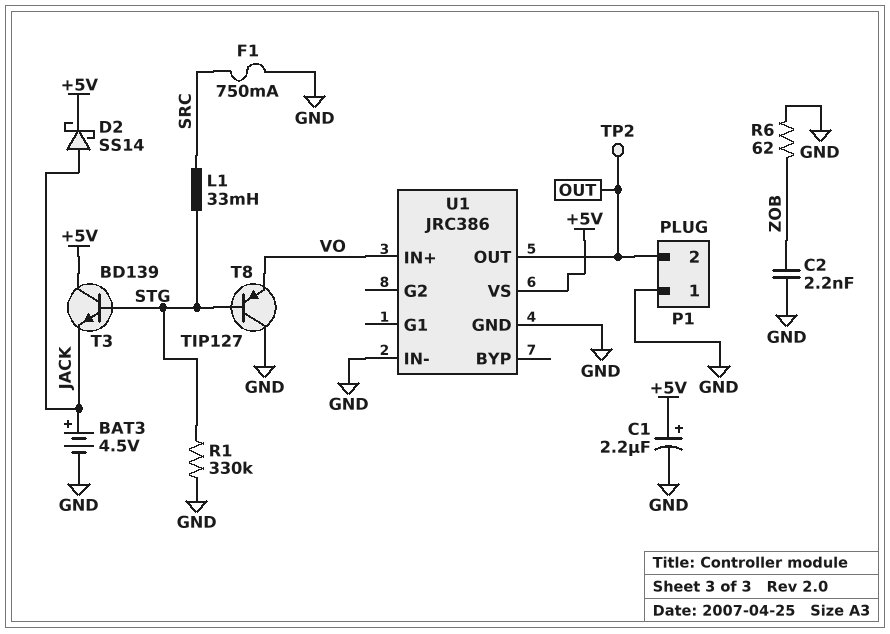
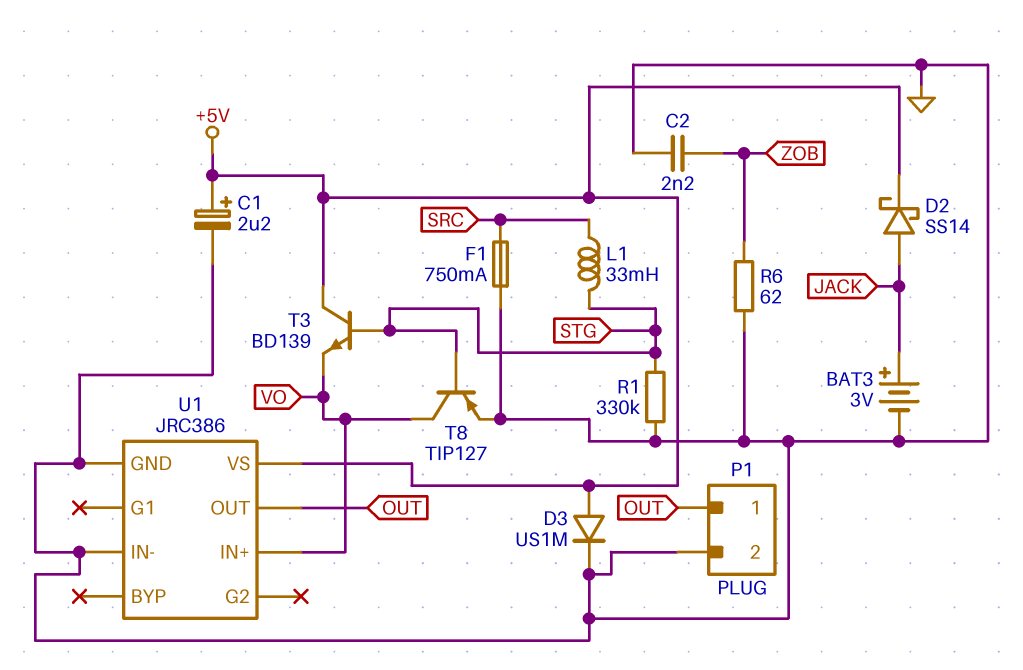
BAT3: 4.5V (plus JACK, minus GND) -> 3V (plus JACK, minus GND)
D3: none -> diode US1M (A +5V, K GND)
P1 pin 1: GND -> OUT
P1 pin 2: OUT -> GND
T3: NPN BD139 (B STG, C +5V, E JACK) -> NPN BD139 (B STG, C +5V, E VO)
T8: PNP TIP127 (B STG, C GND, E VO) -> PNP TIP127 (B STG, C VO, E GND)
TP2: test point (OUT) -> none

